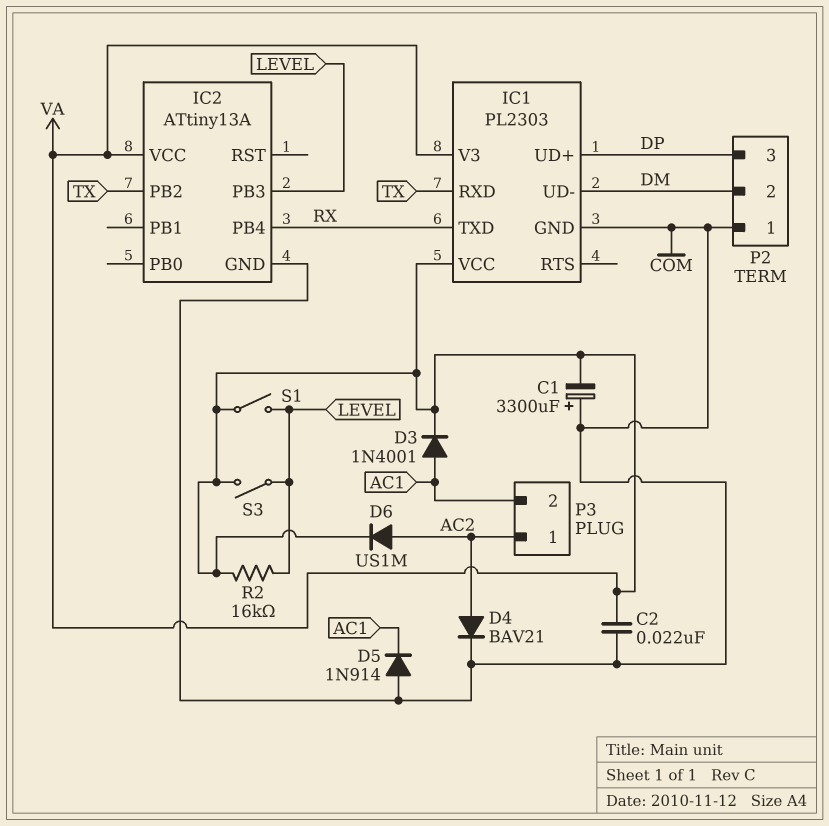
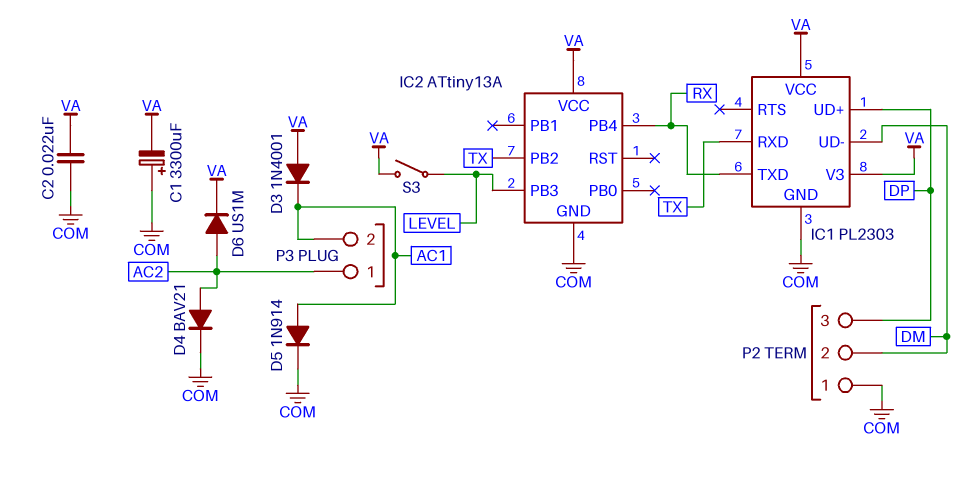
D3: diode 1N4001 (A AC1, K VA) -> diode 1N4001 (A VA, K AC1)
D5: diode 1N914 (A COM, K AC1) -> diode 1N914 (A AC1, K COM)
R2: 16k (LEVEL, VA) -> none
S1: switch (LEVEL, VA) -> none

